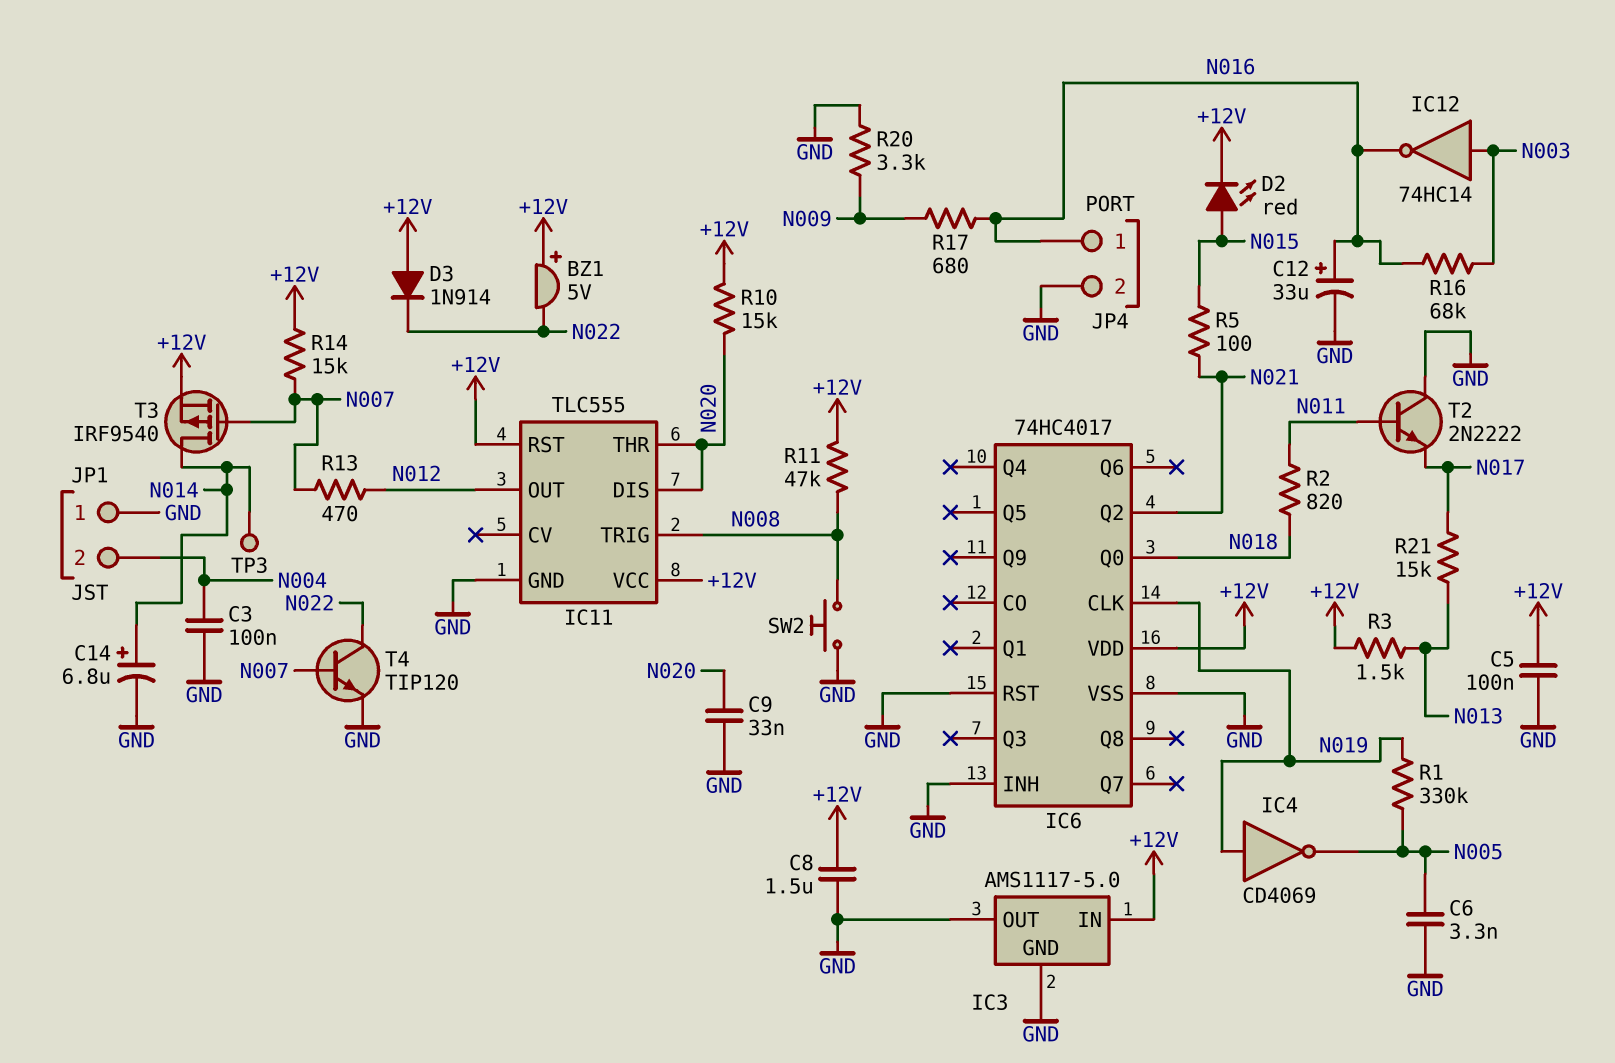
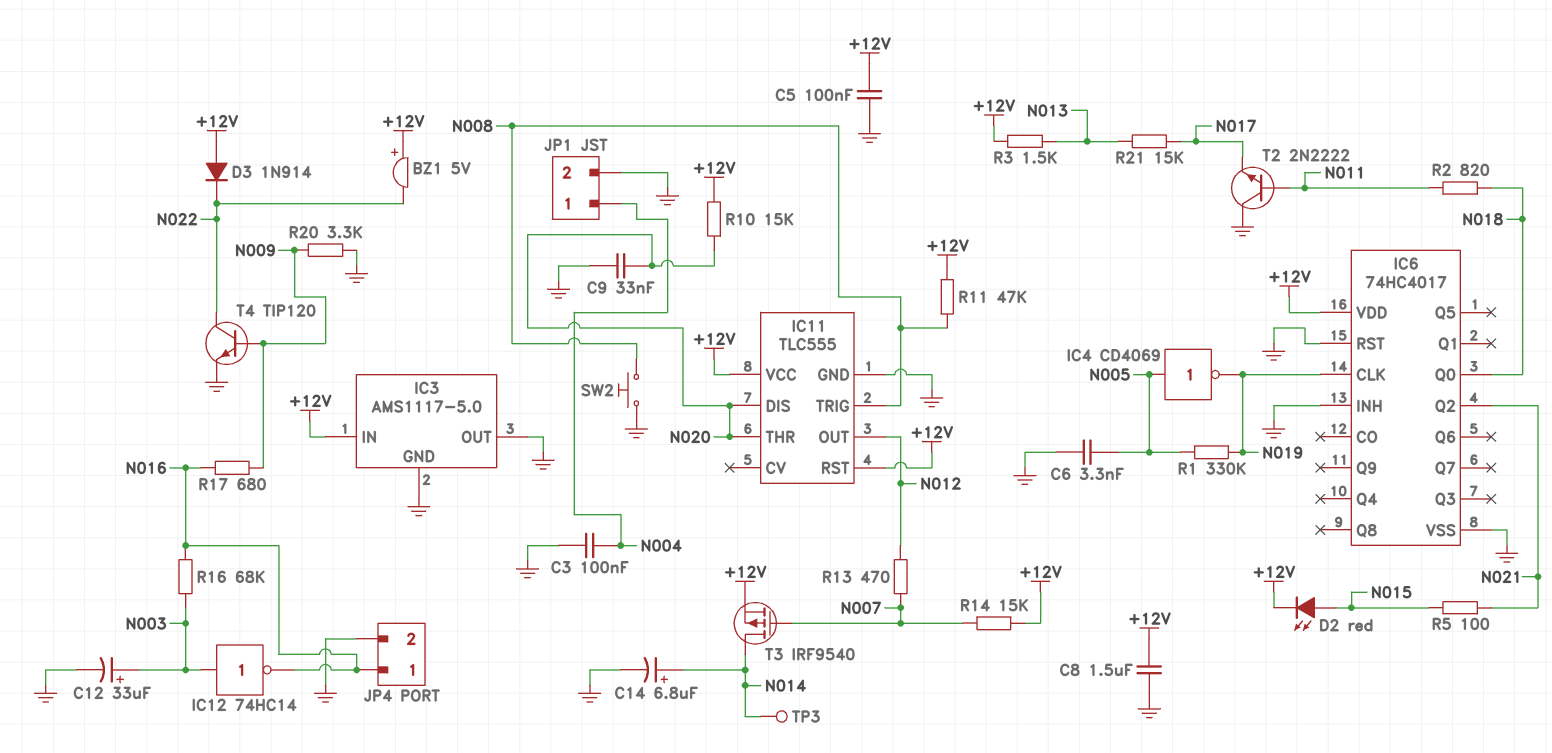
C12: 33uF (plus N016, minus GND) -> 33uF (plus N003, minus GND)
IC4: NOT CD4069 (in N019, out N005) -> NOT CD4069 (in N005, out N019)
JP1 pin 1: GND -> N004
JP1 pin 2: N004 -> GND
T4: NPN TIP120 (B N007, C N022, E GND) -> NPN TIP120 (B N009, C N022, E GND)

